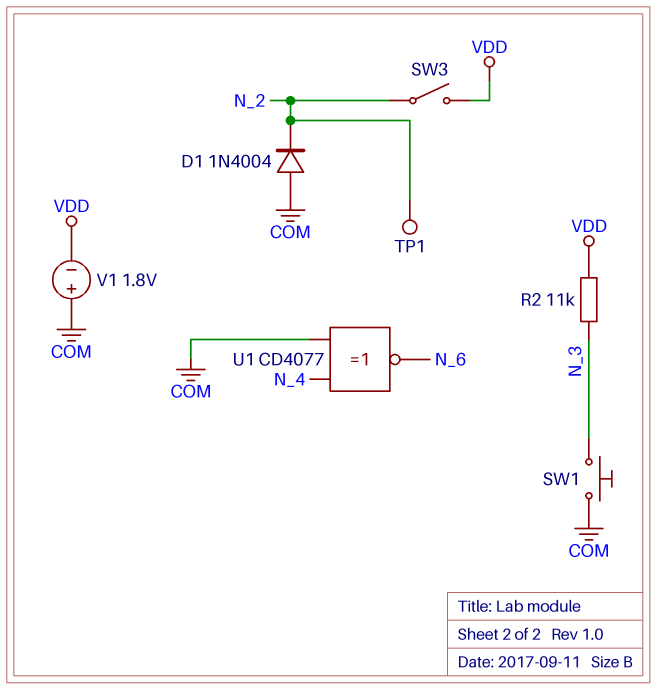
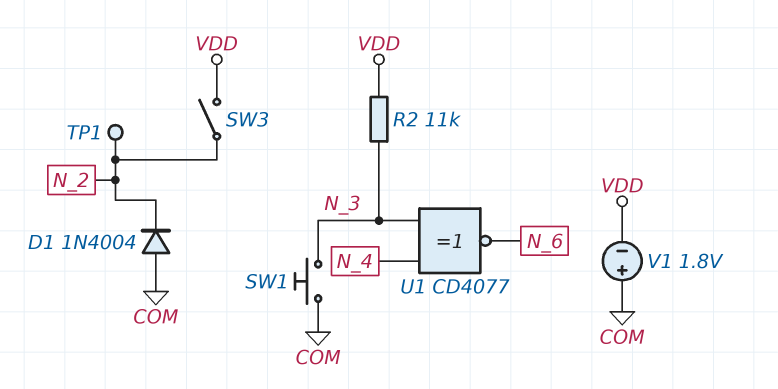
U1: XNOR CD4077 (in COM, in N_4, out N_6) -> XNOR CD4077 (in N_3, in N_4, out N_6)

